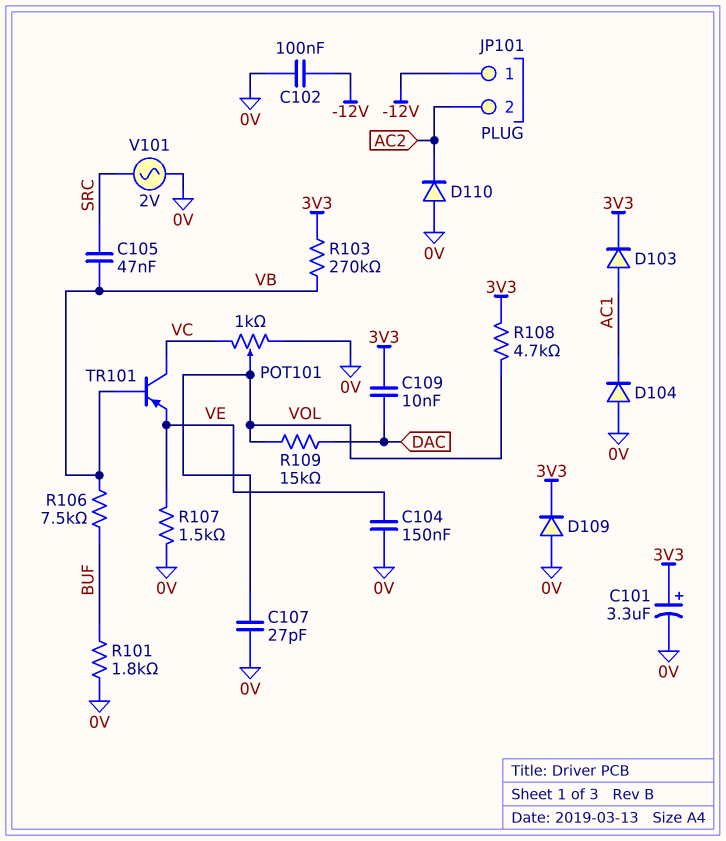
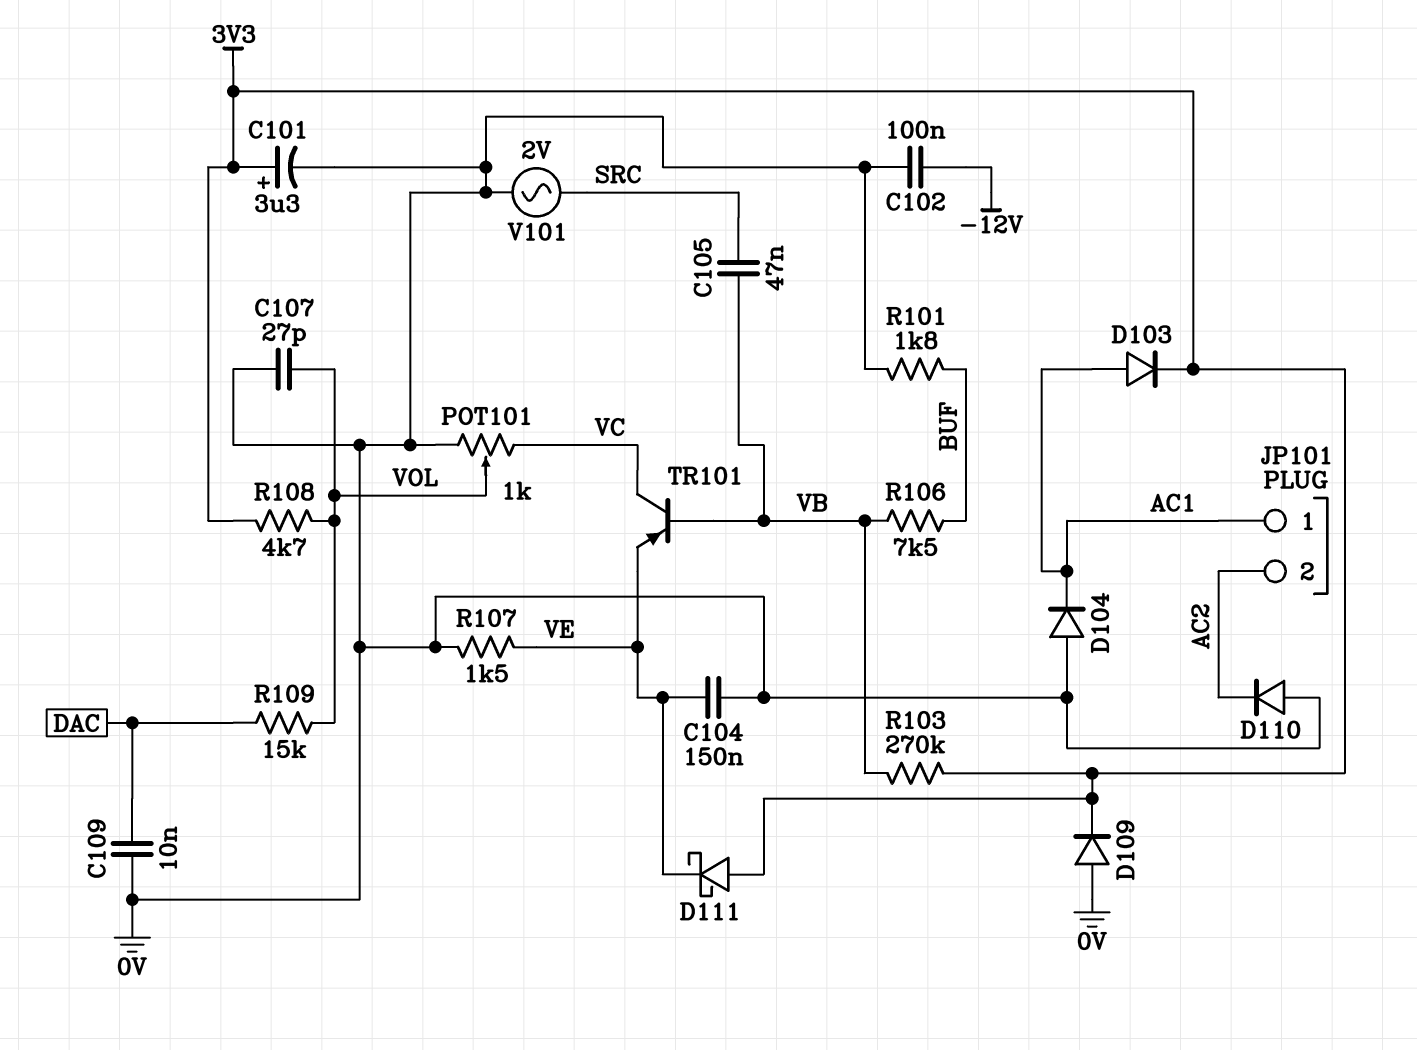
C109: 10nF (3V3, DAC) -> 10nF (0V, DAC)
D111: none -> schottky (A 3V3, K VE)
JP101 pin 1: -12V -> AC1

